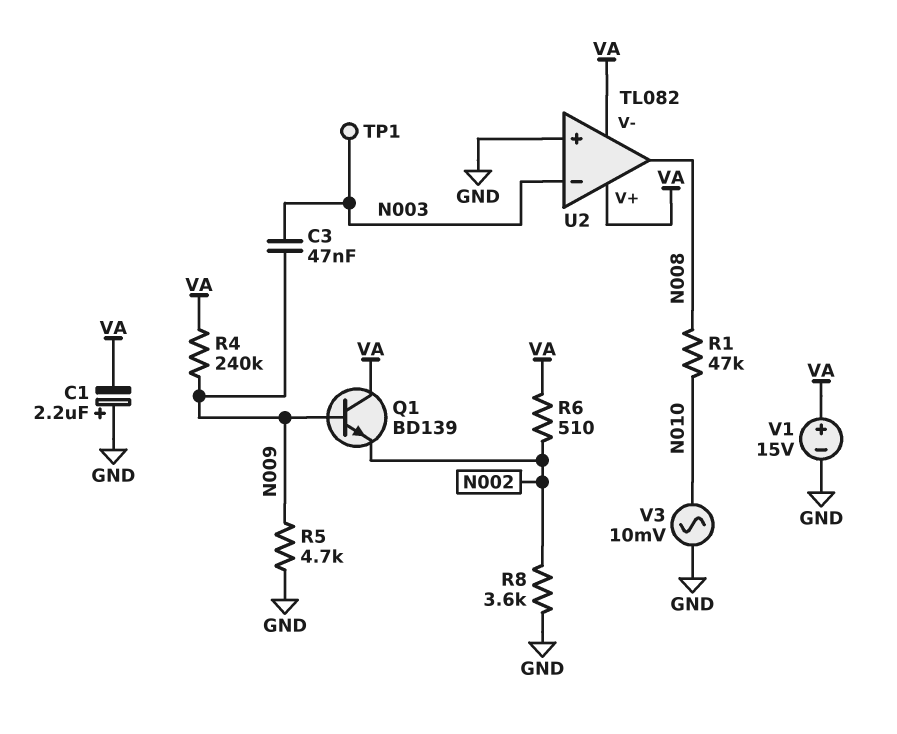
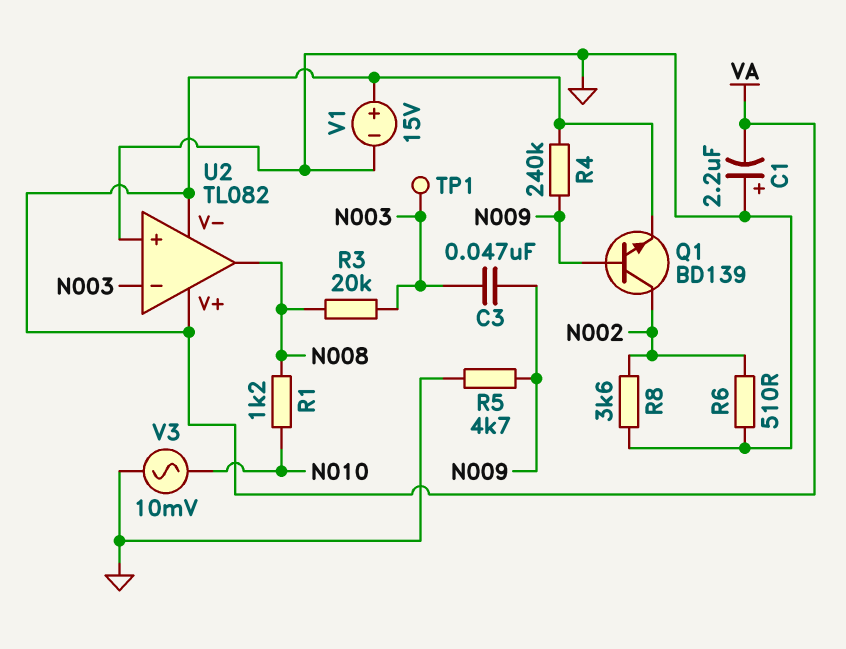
Q1: NPN BD139 (B N009, C VA, E N002) -> NPN BD139 (B N009, C N002, E VA)
R1: 47k (N008, N010) -> 1.2k (N008, N010)
R3: none -> 20k (N003, N008)
R6: 510 (N002, VA) -> 510 (GND, N002)

